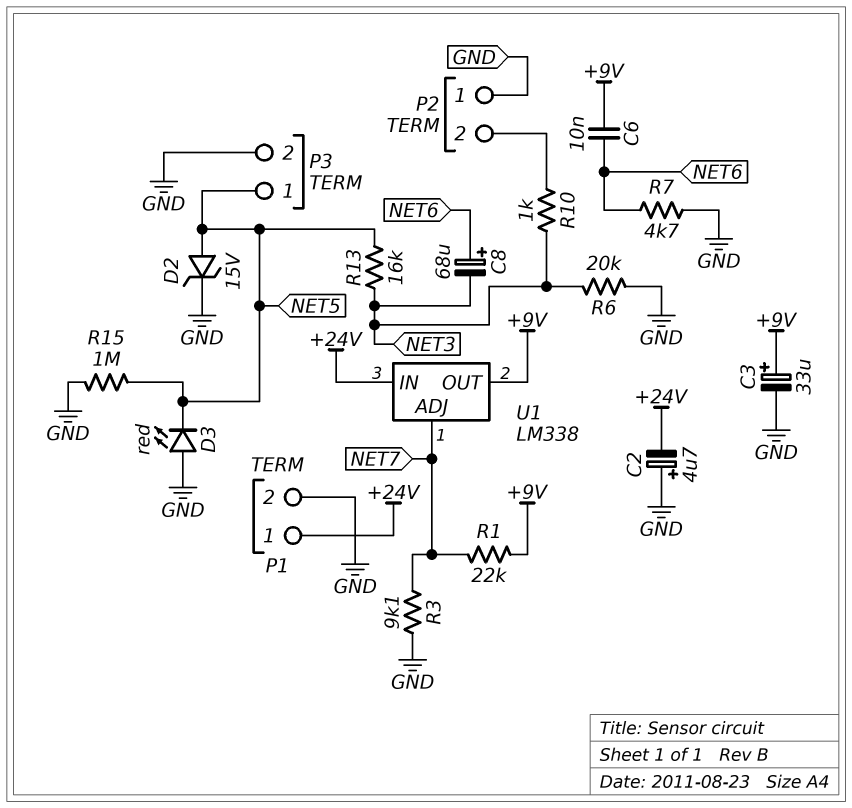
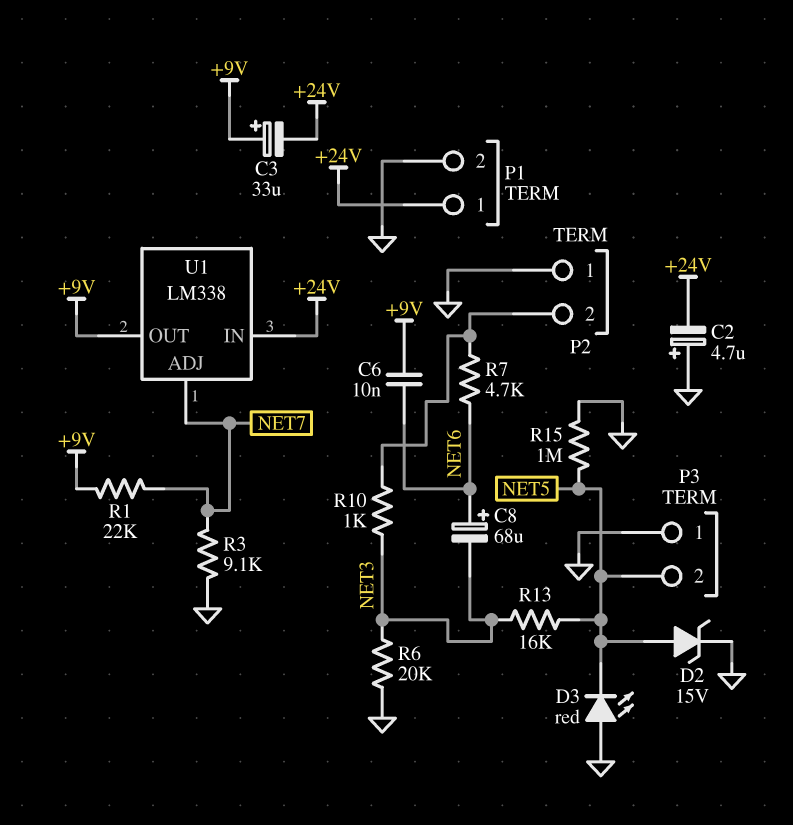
C3: 33uF (plus +9V, minus GND) -> 33uF (plus +9V, minus +24V)
P3 pin 1: NET5 -> GND
P3 pin 2: GND -> NET5
R7: 4.7k (GND, NET6) -> 4.7k (NET6, P2/2)

